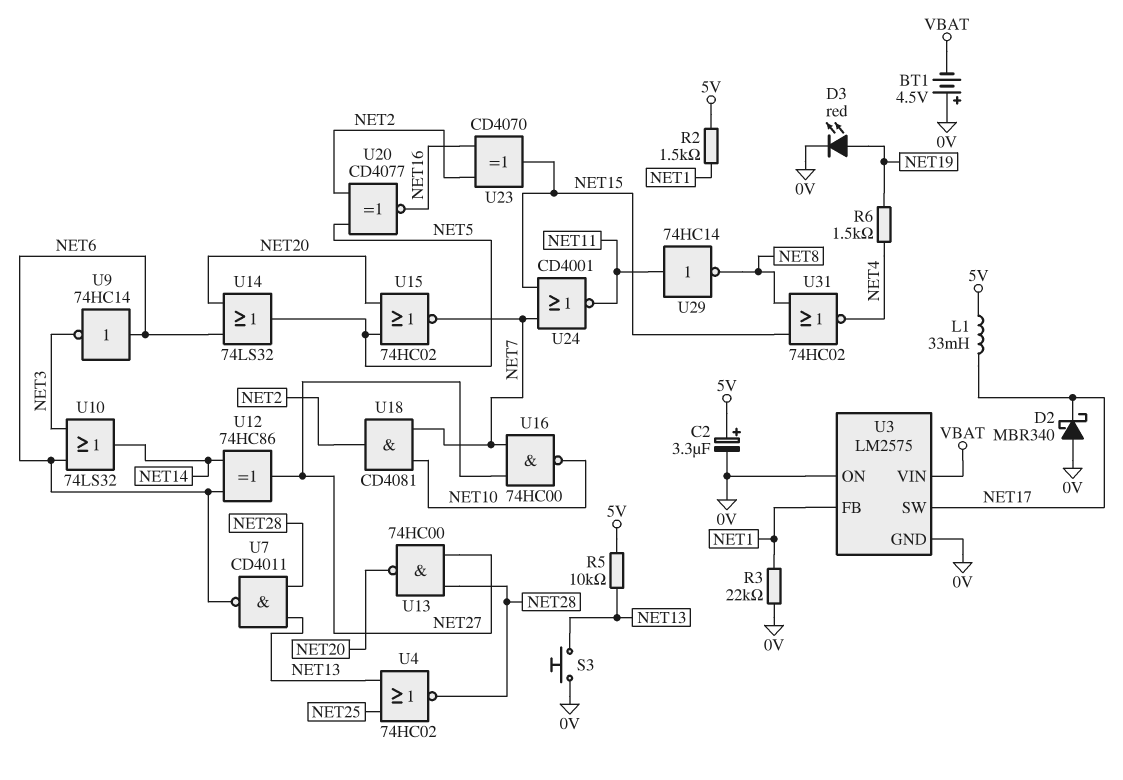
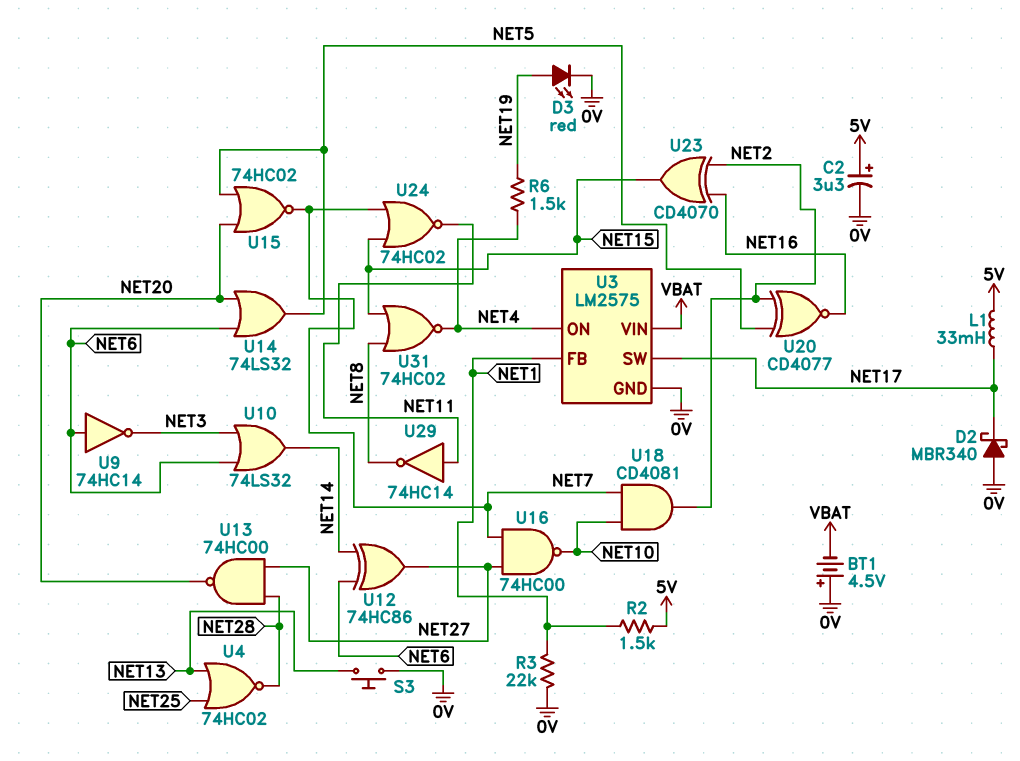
R5: 10k (5V, NET13) -> none
U3 pin ON: 0V -> NET4
U7: NAND CD4011 (in NET13, in NET28, out NET6) -> none
U24: NOR CD4001 (in NET7, in NET15, out NET11) -> NOR 74HC02 (in NET7, in NET15, out NET11)

